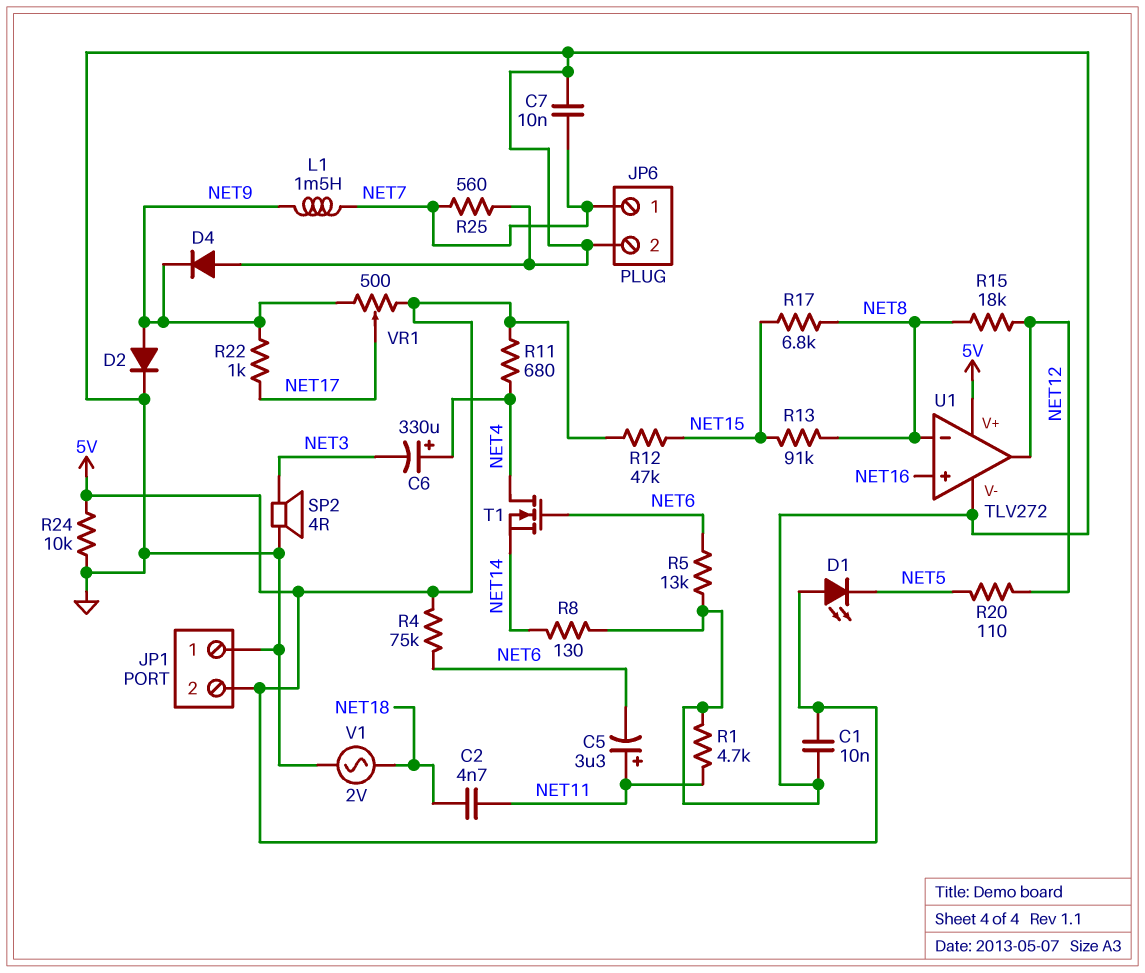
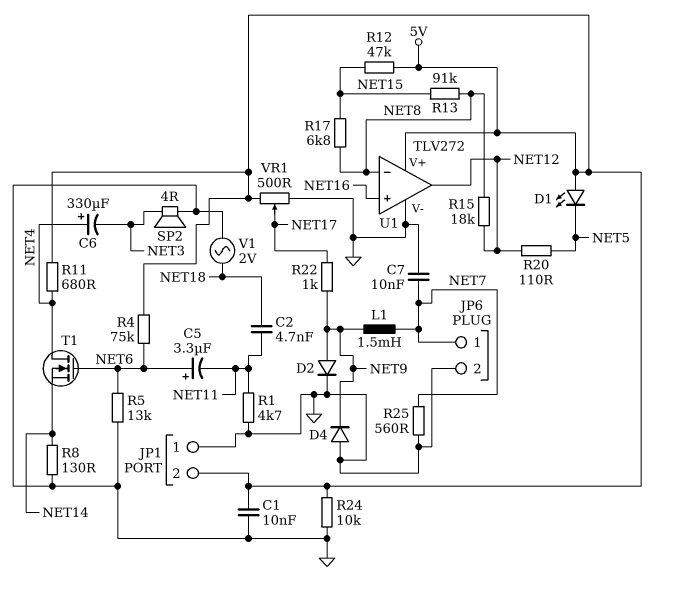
C5: 3.3uF (plus NET11, minus NET6) -> 3.3uF (plus NET6, minus NET11)
VR1: 500 (5V, NET9, wiper NET17) -> 500 (5V, GND, wiper NET17)

